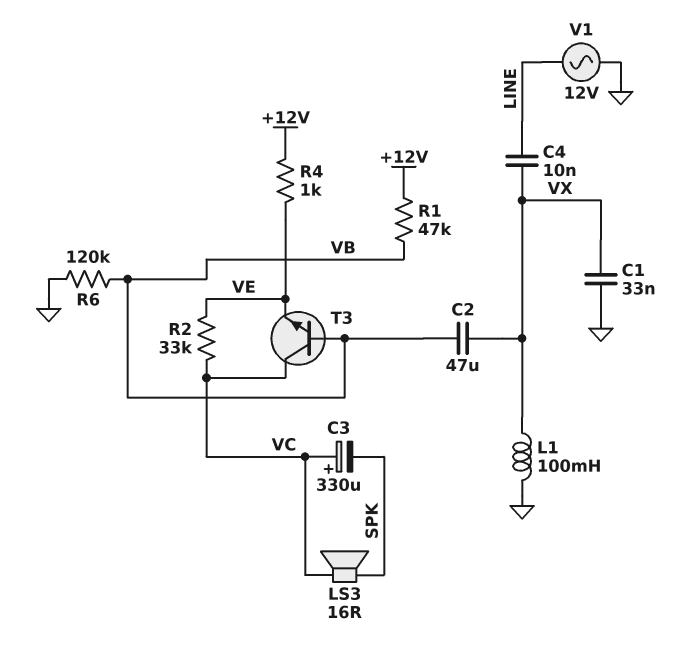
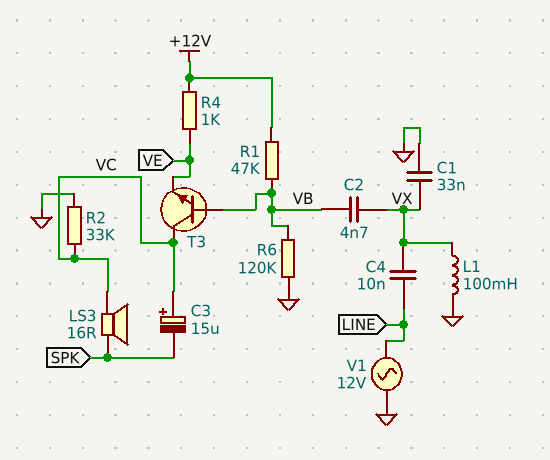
C2: 47uF (VB, VX) -> 4.7nF (VB, VX)
C3: 330uF (plus VC, minus SPK) -> 15uF (plus VC, minus SPK)
R2: 33k (VC, VE) -> 33k (GND, VC)

